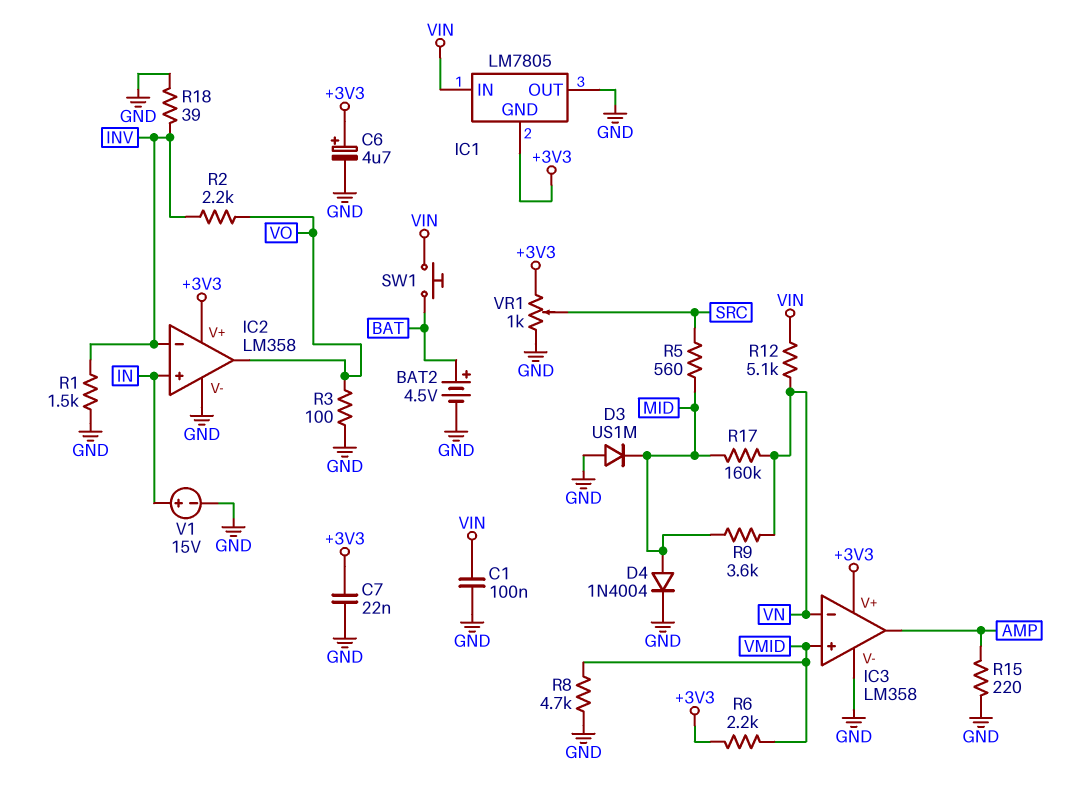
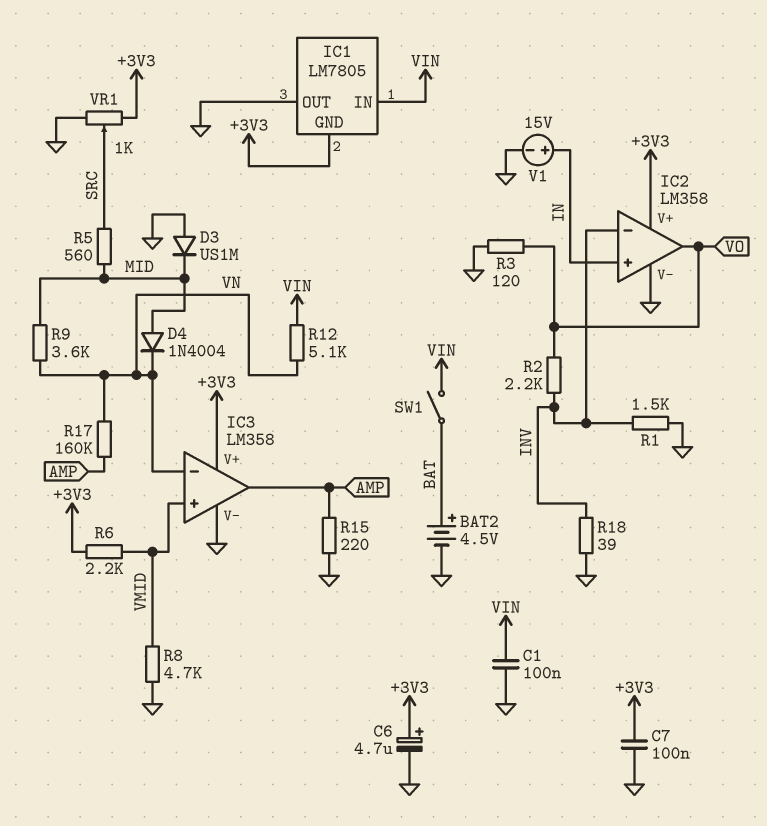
C7: 22nF (+3V3, GND) -> 100nF (+3V3, GND)
D4: diode 1N4004 (A MID, K GND) -> diode 1N4004 (A MID, K VN)
R3: 100 (GND, VO) -> 120 (GND, VO)
R17: 160k (MID, VN) -> 160k (AMP, VN)
SW1: button (BAT, VIN) -> switch (BAT, VIN)

